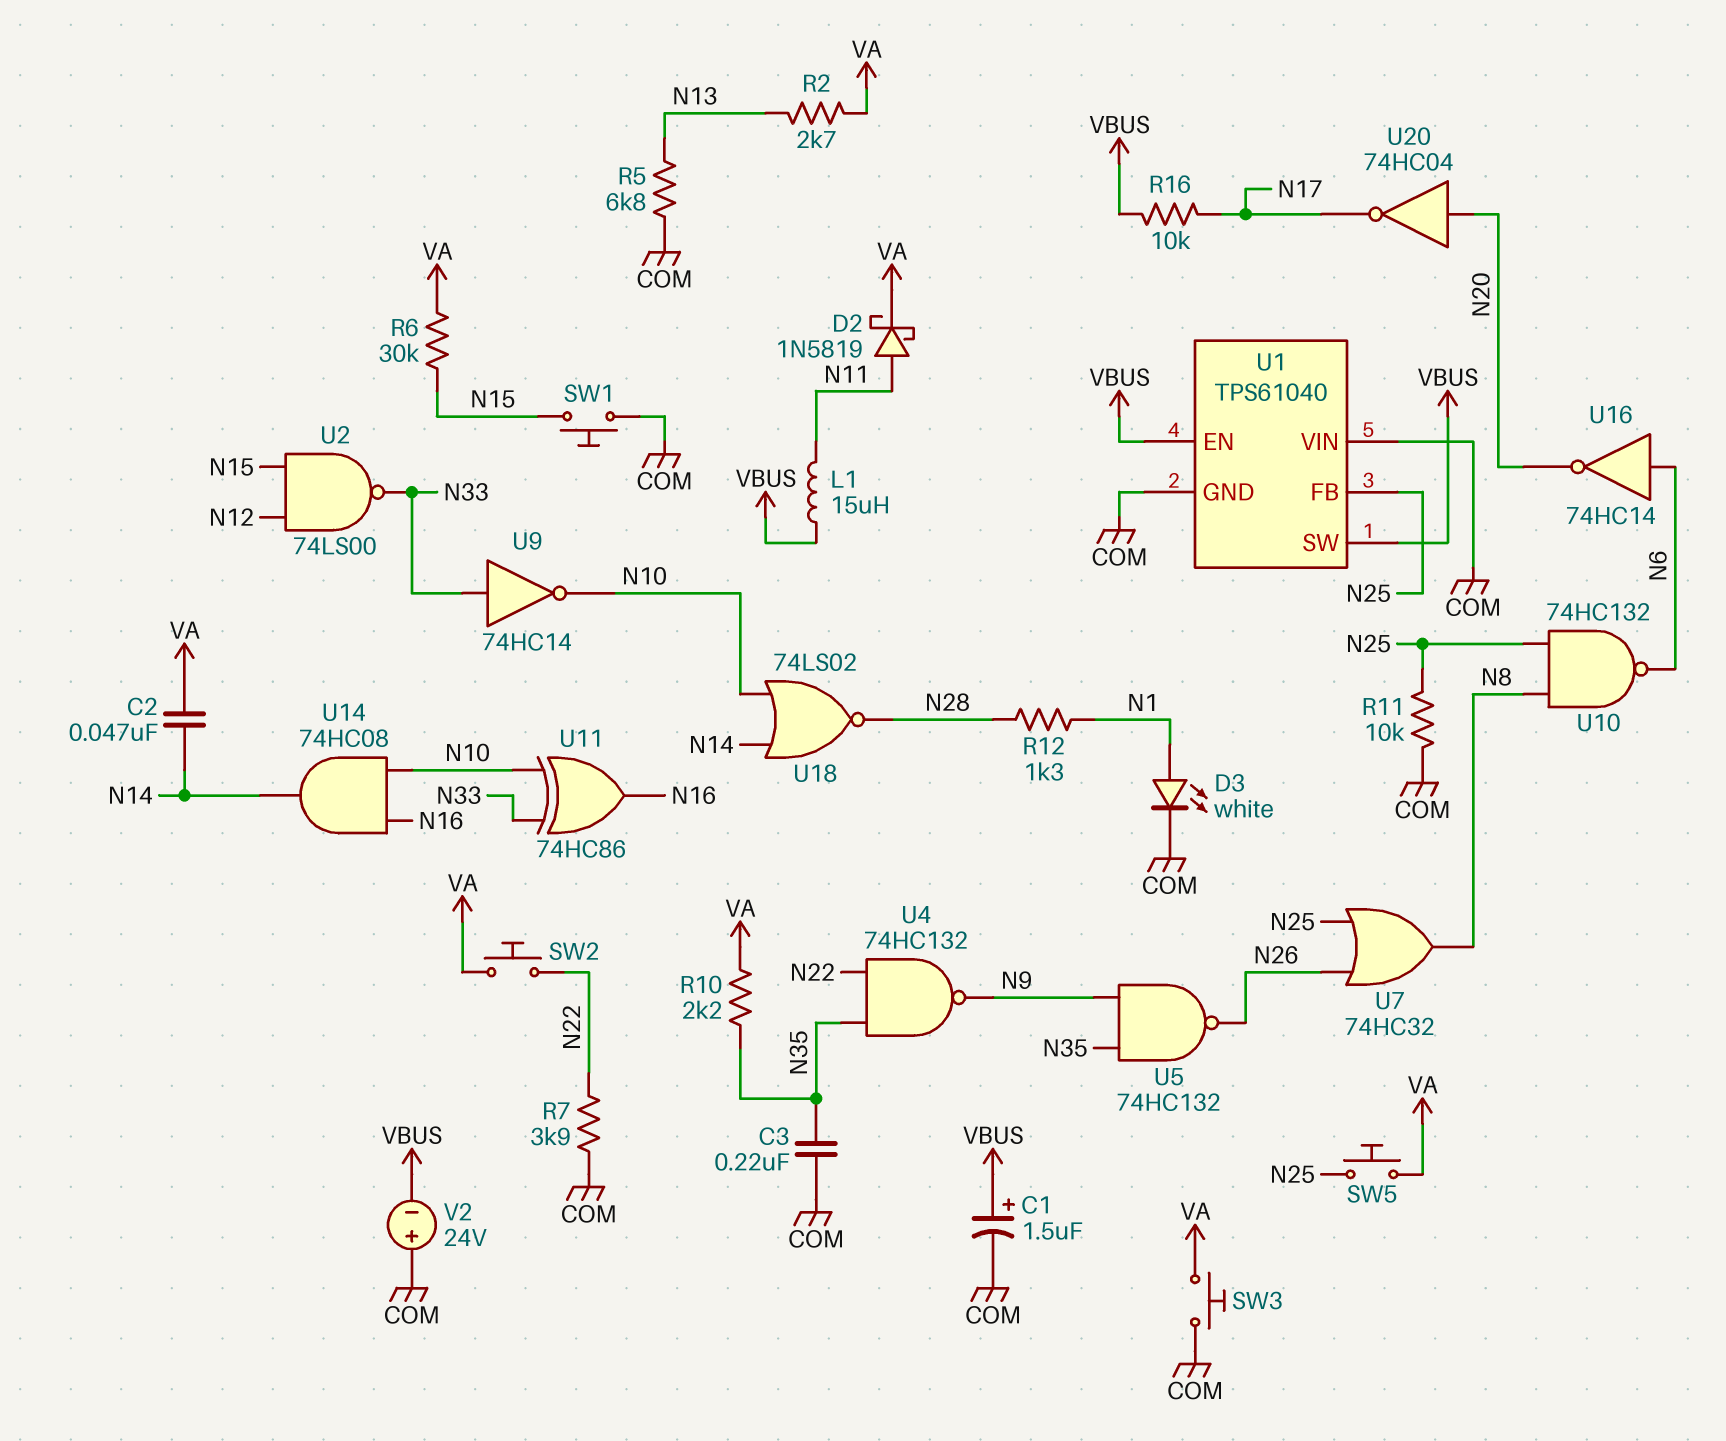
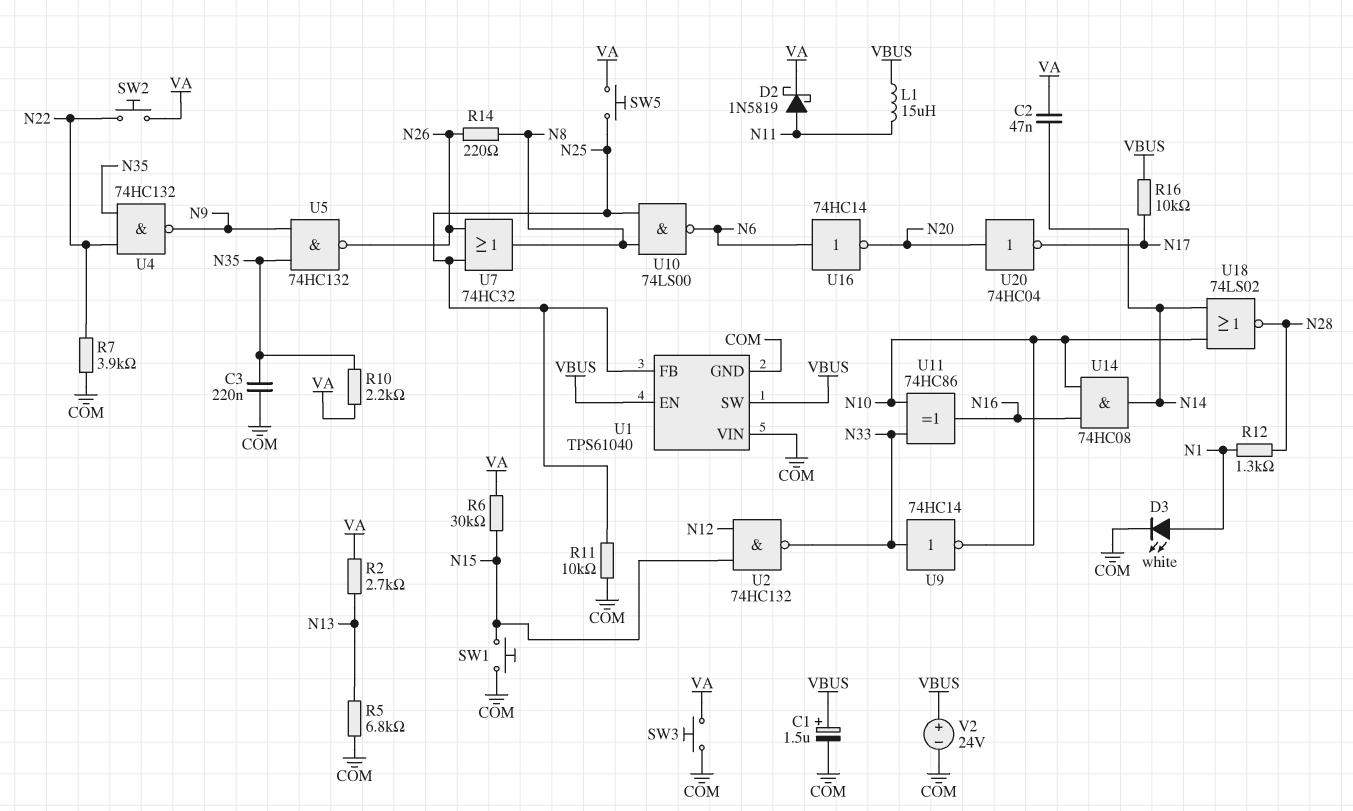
R14: none -> 220 (N8, N26)
U2: NAND 74LS00 (in N12, in N15, out N33) -> NAND 74HC132 (in N12, in N15, out N33)
U10: NAND 74HC132 (in N8, in N25, out N6) -> NAND 74LS00 (in N8, in N25, out N6)
V2: 24V (plus COM, minus VBUS) -> 24V (plus VBUS, minus COM)

